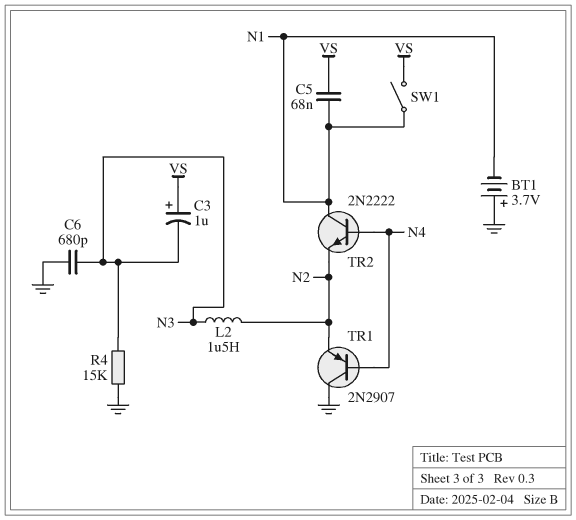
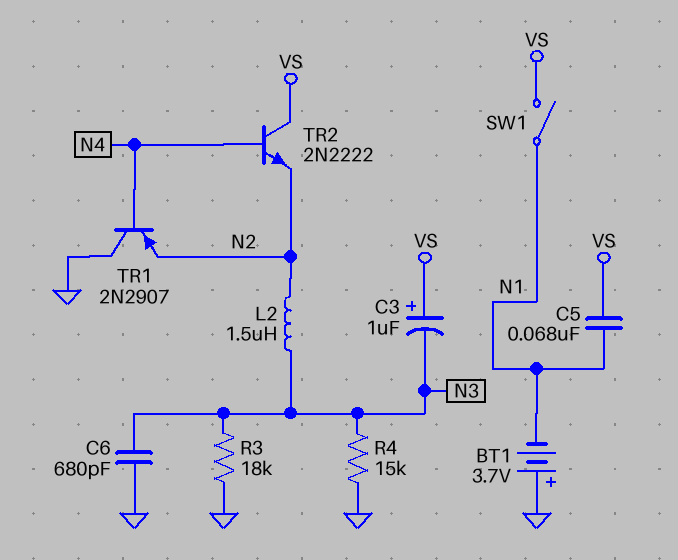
R3: none -> 18k (GND, N3)
TR2: NPN 2N2222 (B N4, C N1, E N2) -> NPN 2N2222 (B N4, C VS, E N2)

